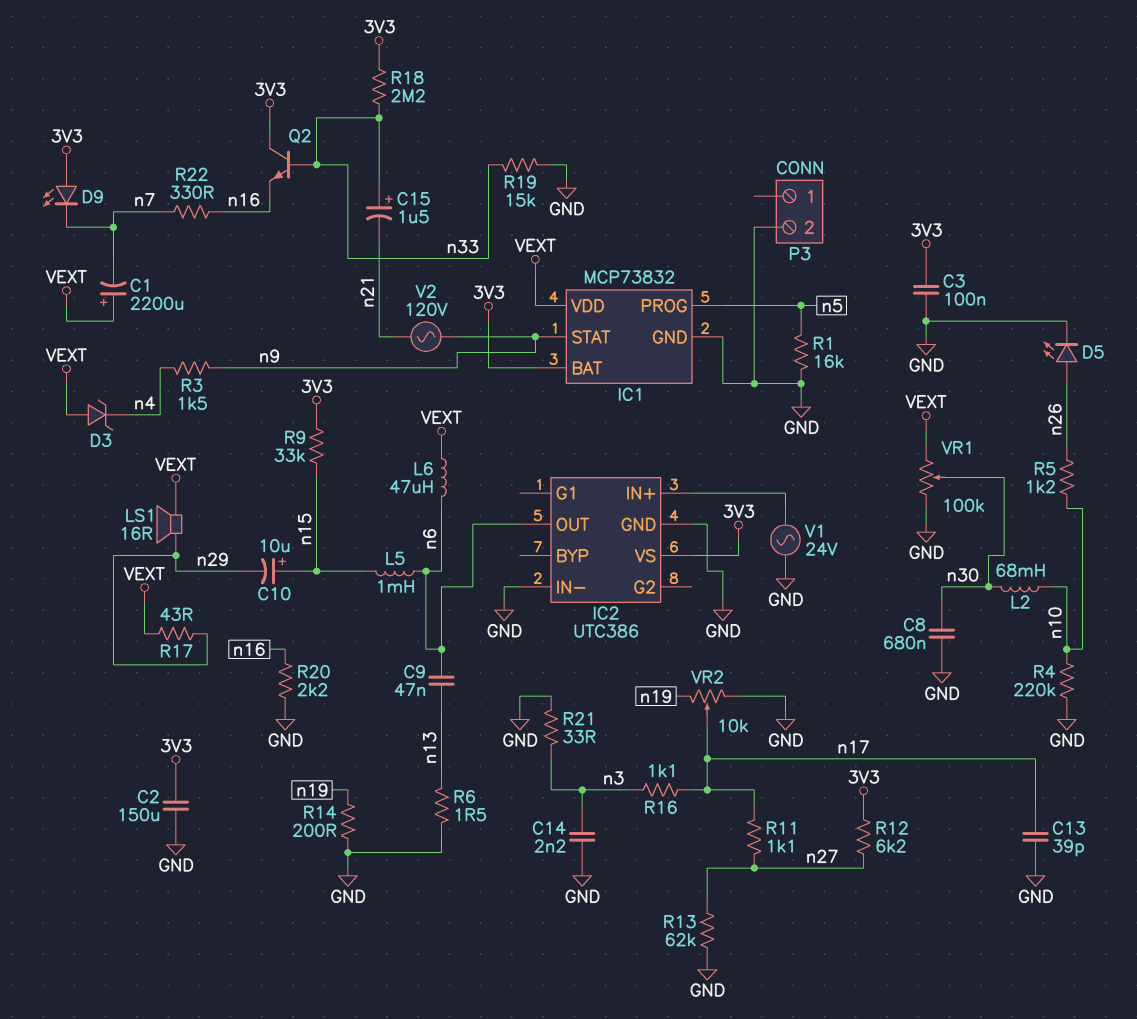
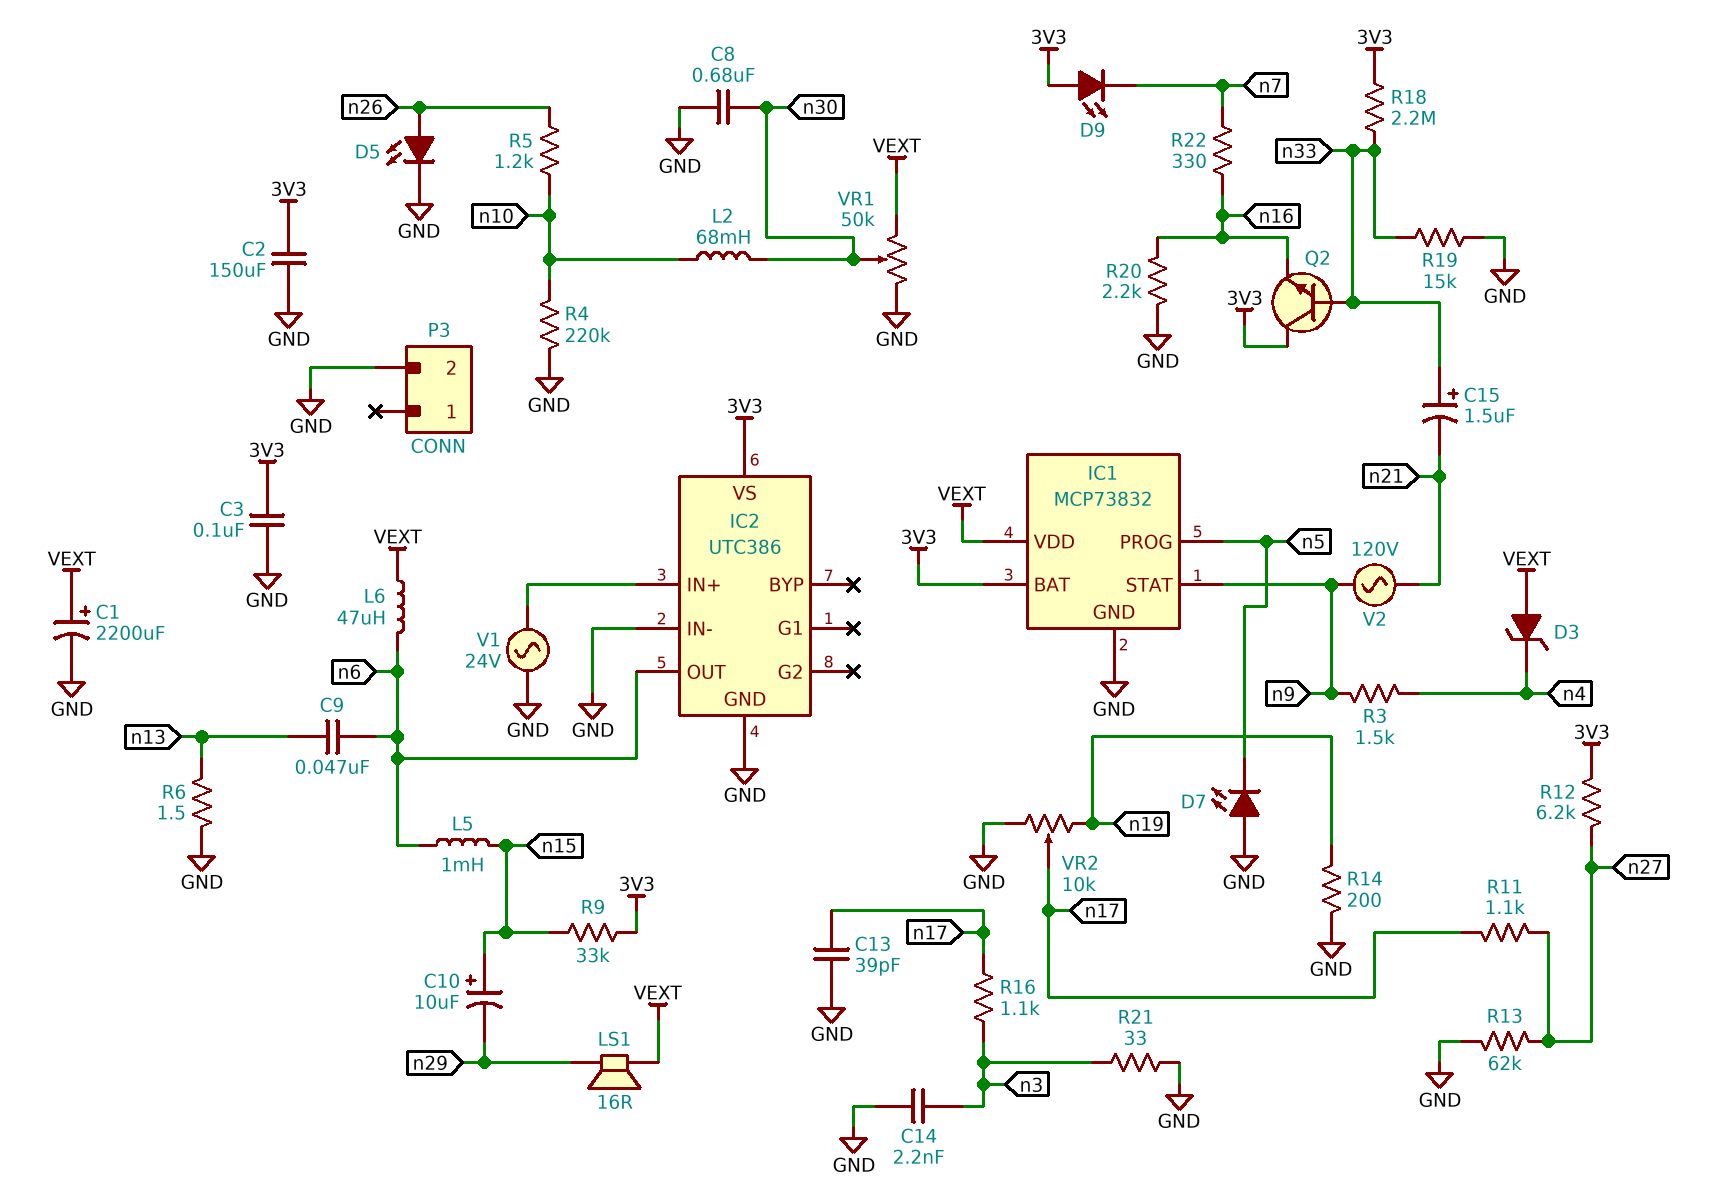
C1: 2200uF (plus VEXT, minus n7) -> 2200uF (plus VEXT, minus GND)
D7: none -> LED (A GND, K n5)
R1: 16k (GND, n5) -> none
R17: 43 (VEXT, n29) -> none
VR1: 100k (GND, VEXT, wiper n30) -> 50k (GND, VEXT, wiper n30)

